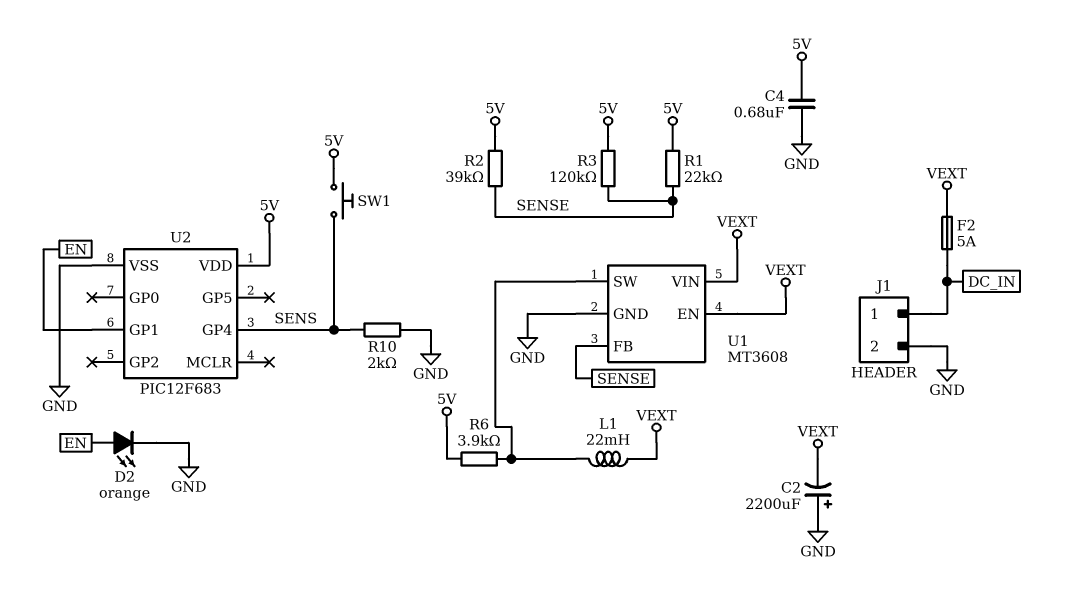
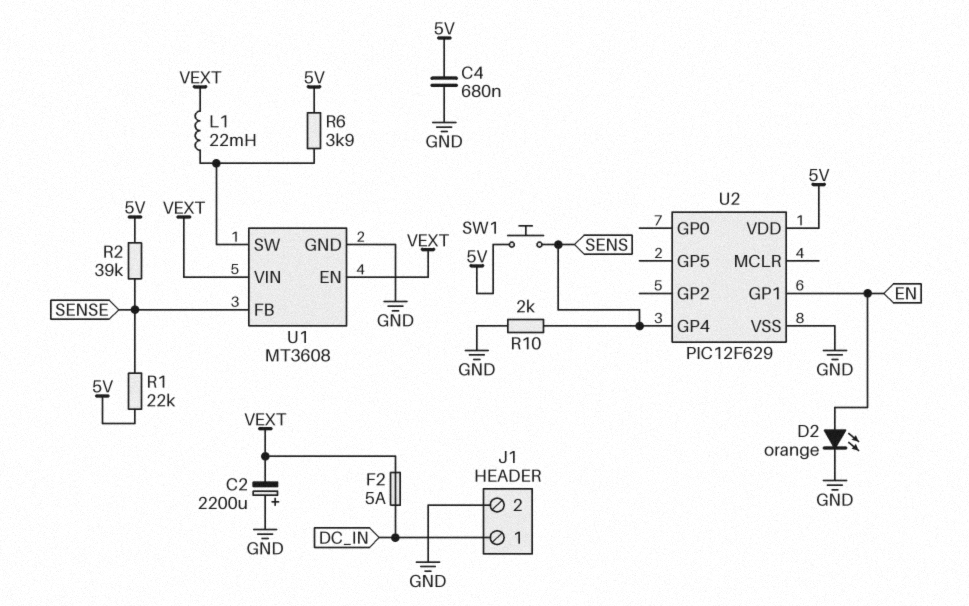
R3: 120k (5V, SENSE) -> none
U2: PIC12F683 -> PIC12F629

